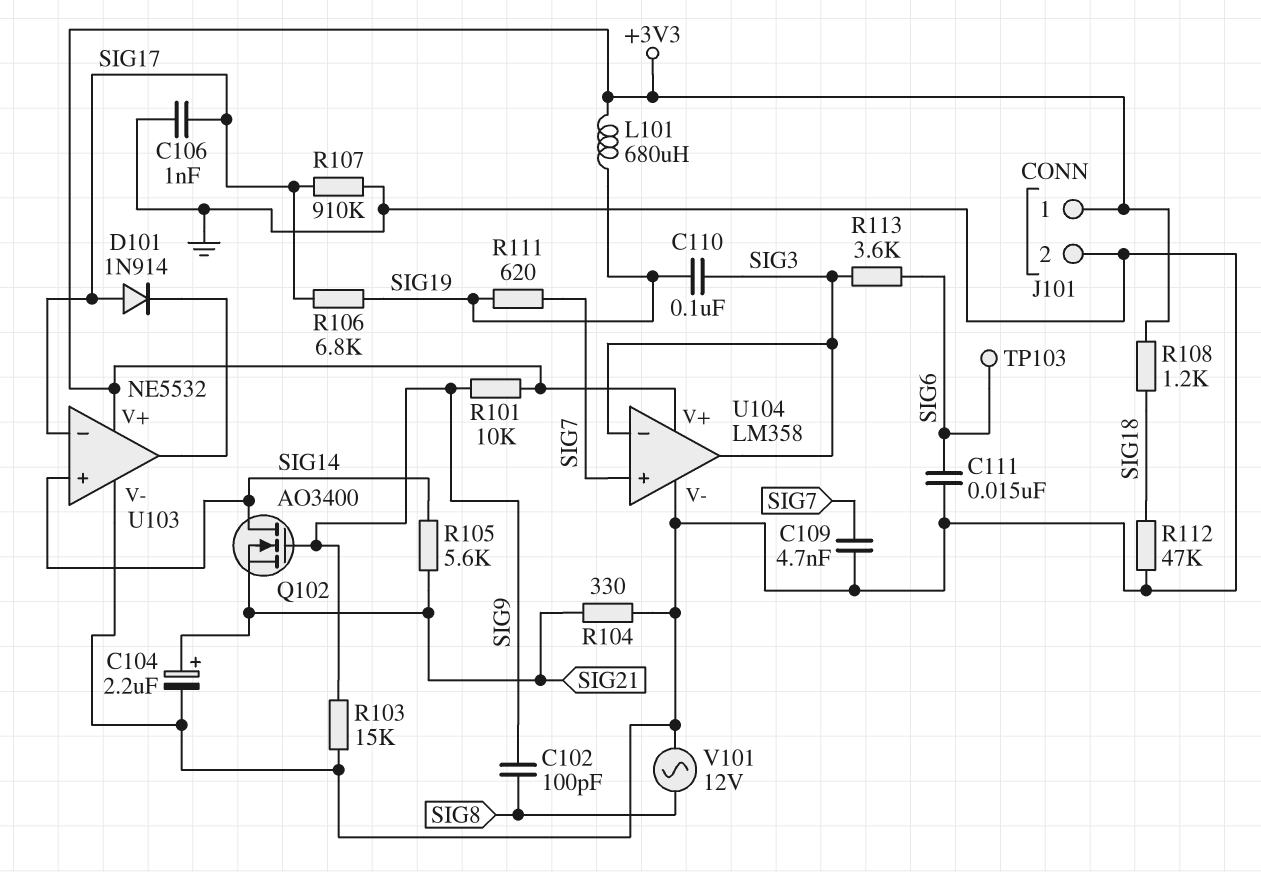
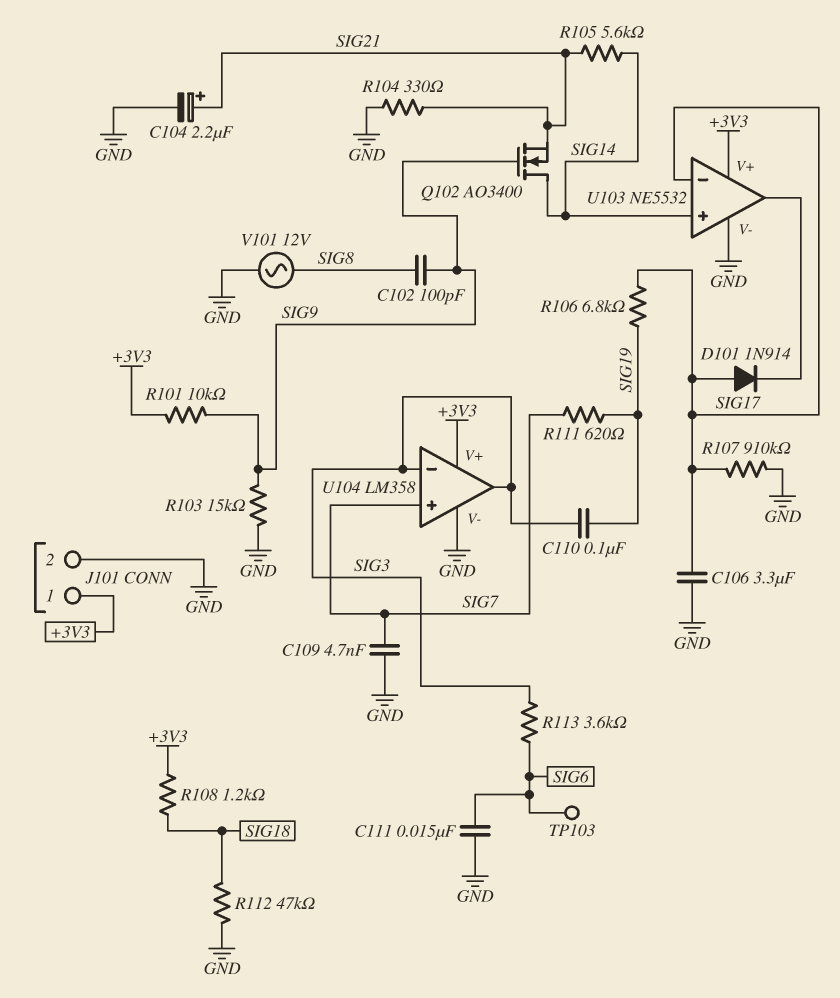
C106: 1nF (GND, SIG17) -> 3.3uF (GND, SIG17)
L101: 680uH (+3V3, SIG19) -> none

